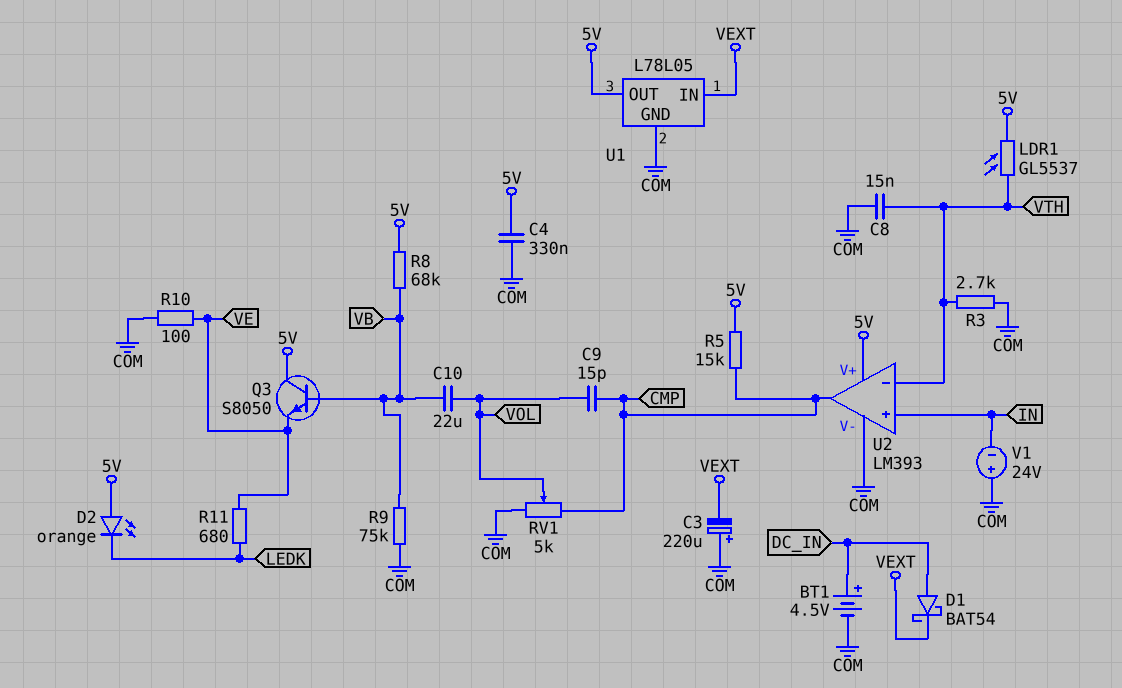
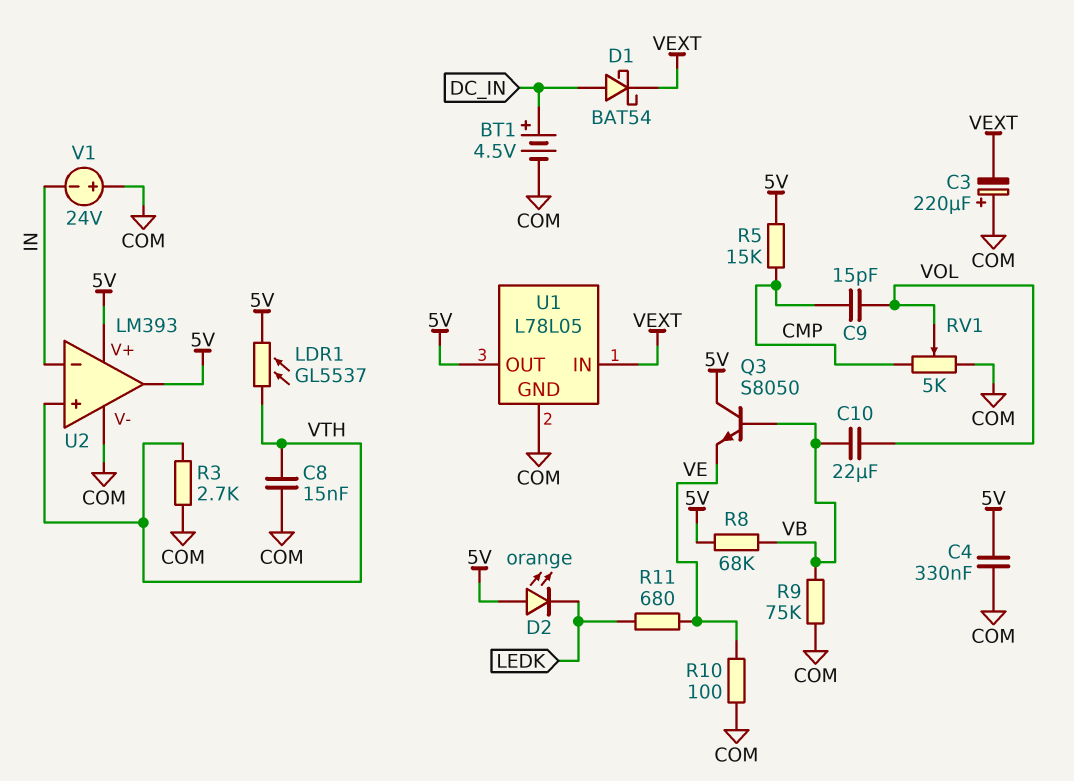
U2 pin in+: IN -> VTH
U2 pin in-: VTH -> IN
U2 pin out: CMP -> 5V

